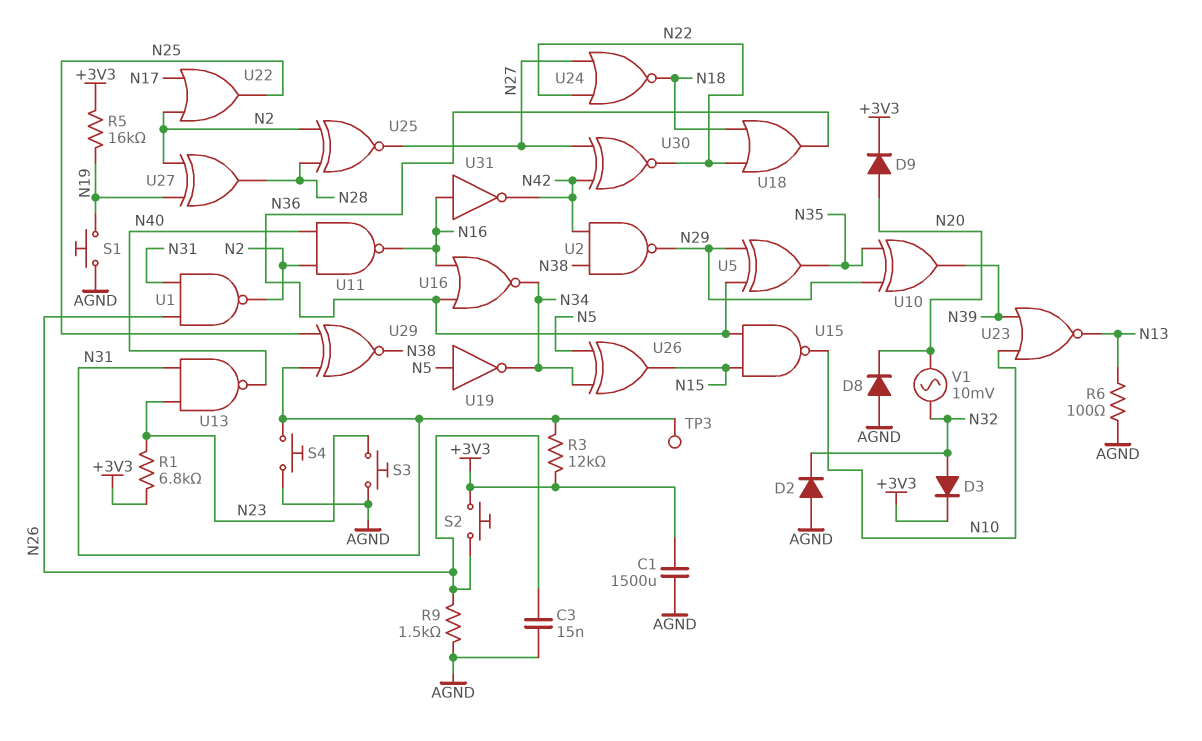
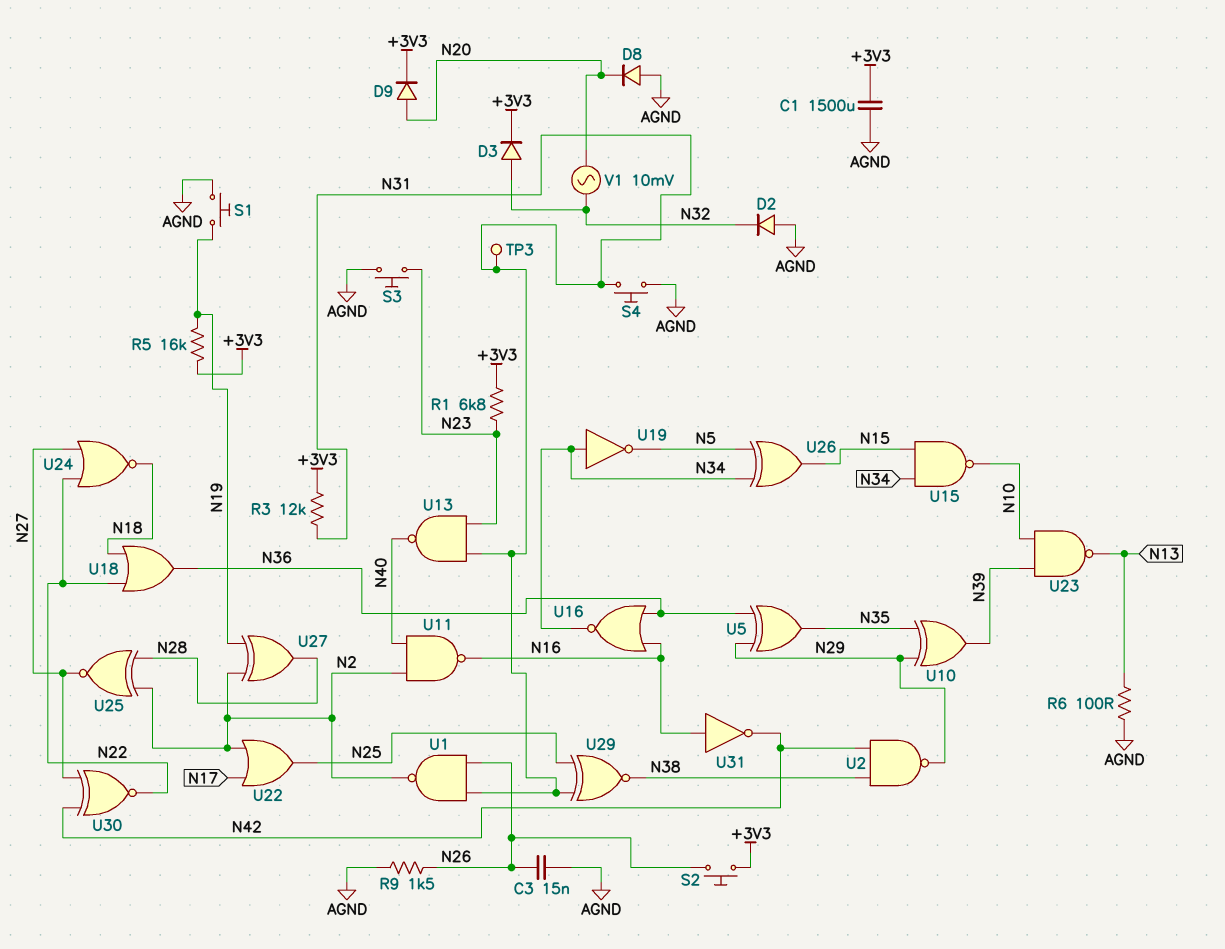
U15: NAND (in N15, in N36, out N10) -> NAND (in N15, in N34, out N10)
U19: NOT (in N5, out N34) -> NOT (in N34, out N5)
U23: NOR (in N10, in N39, out N13) -> NAND (in N10, in N39, out N13)

